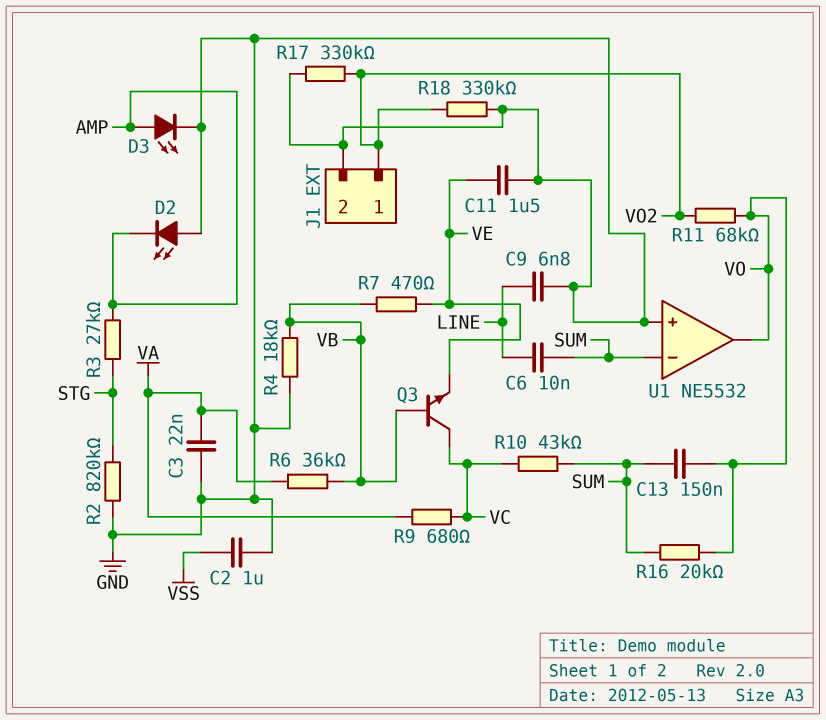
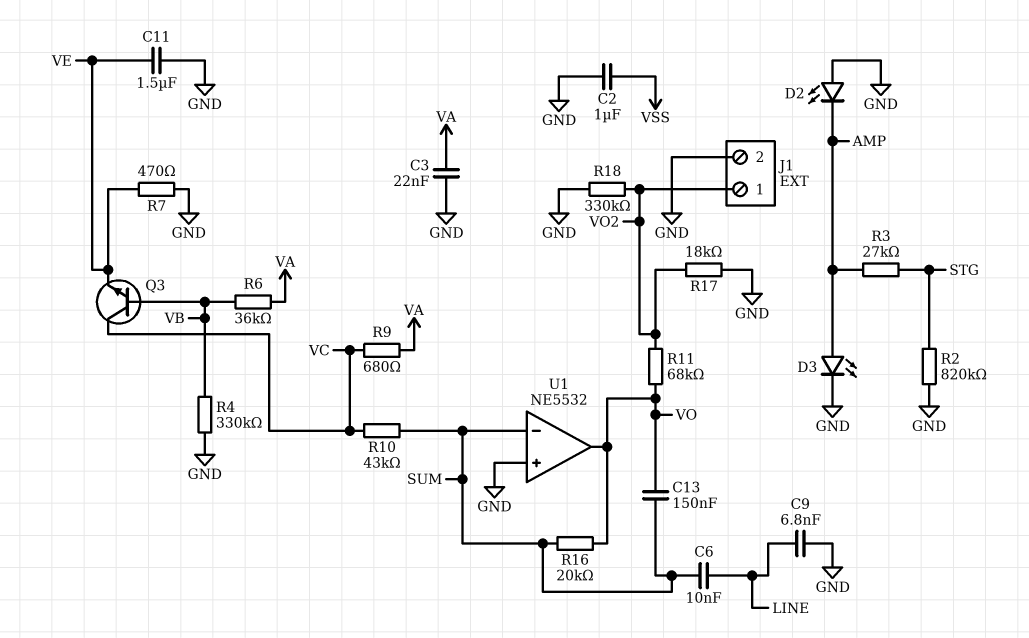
R4: 18k (GND, VB) -> 330k (GND, VB)
R7: 470 (VB, VE) -> 470 (GND, VE)
R17: 330k (GND, VO2) -> 18k (GND, VO2)

